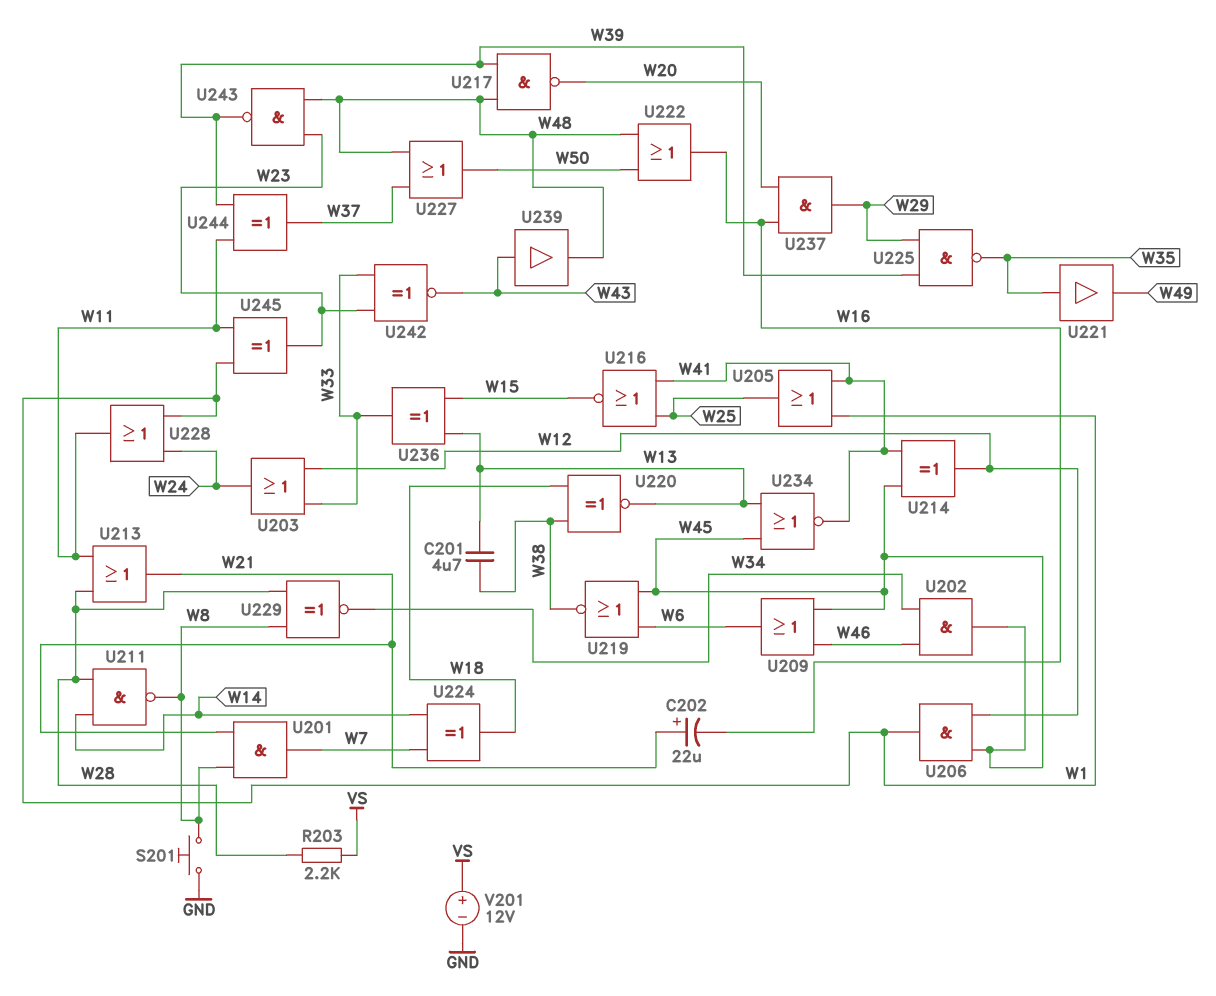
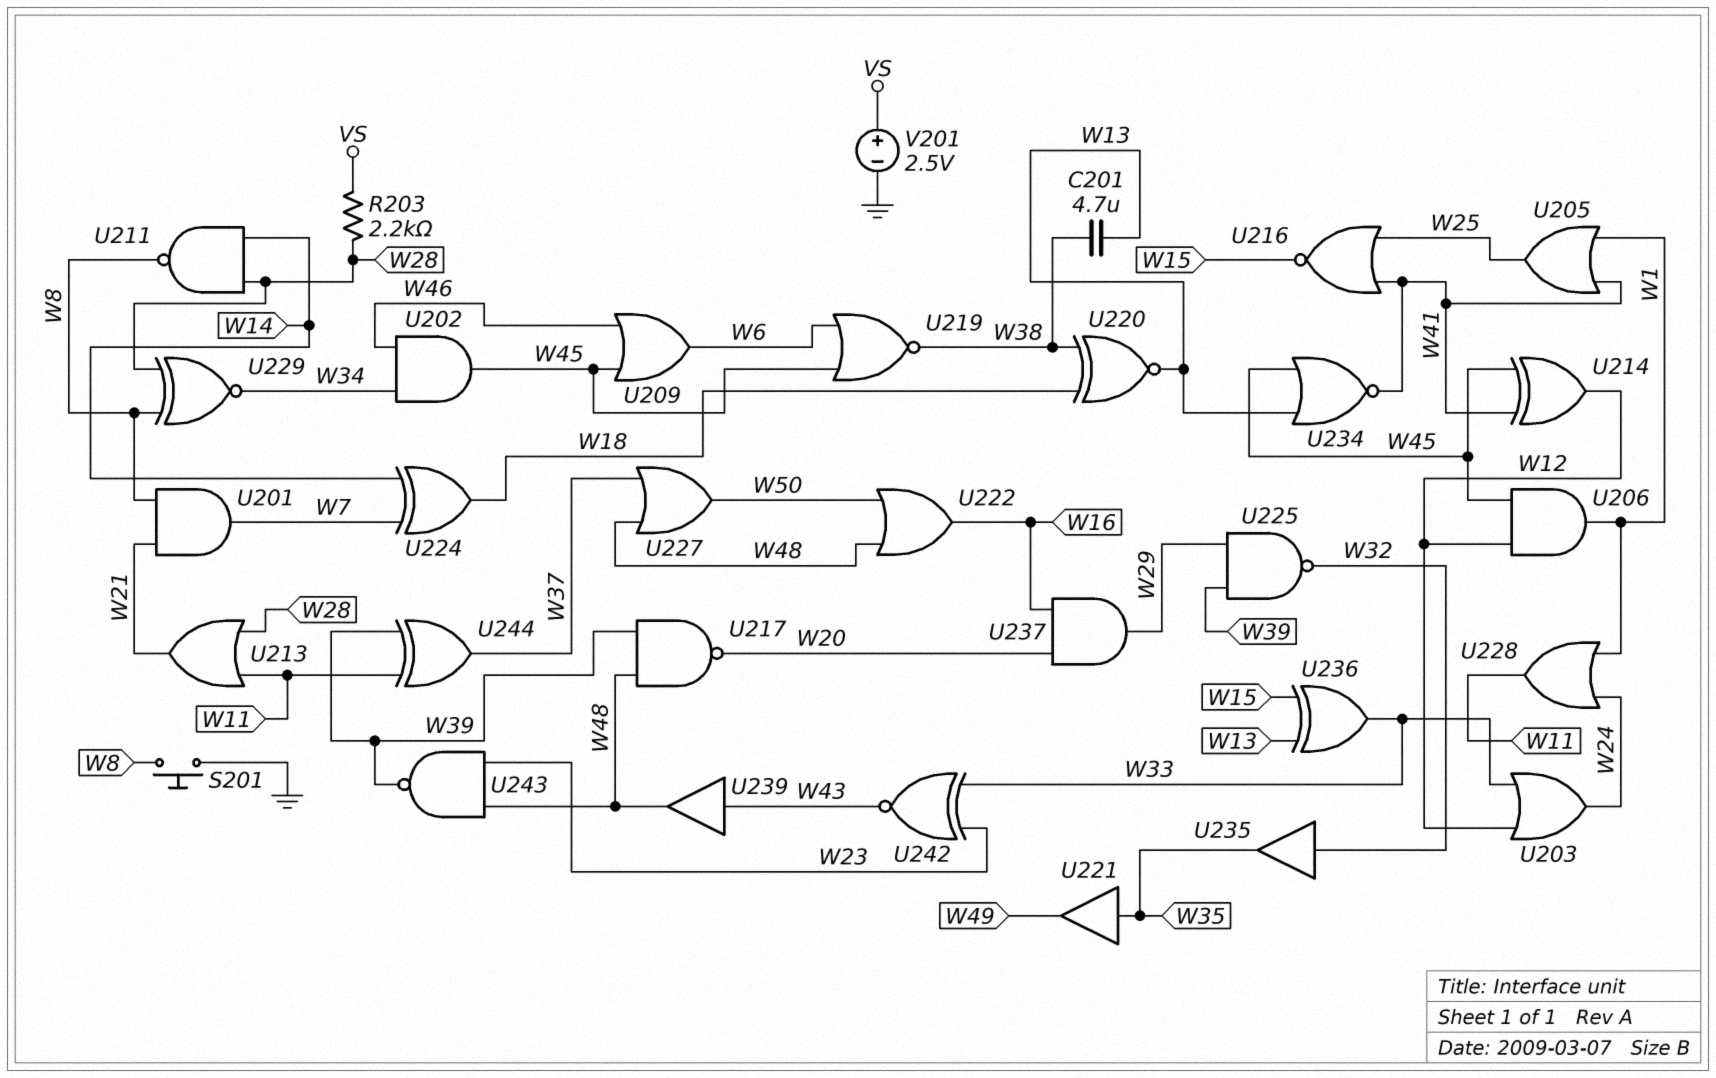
C202: 22uF (plus W21, minus W16) -> none
U225: NAND (in W29, in W39, out W35) -> NAND (in W29, in W39, out W32)
U235: none -> buffer (in W32, out W35)
U245: XOR (in W1, in W11, out W23) -> none
V201: 12V (plus VS, minus GND) -> 2.5V (plus VS, minus GND)

